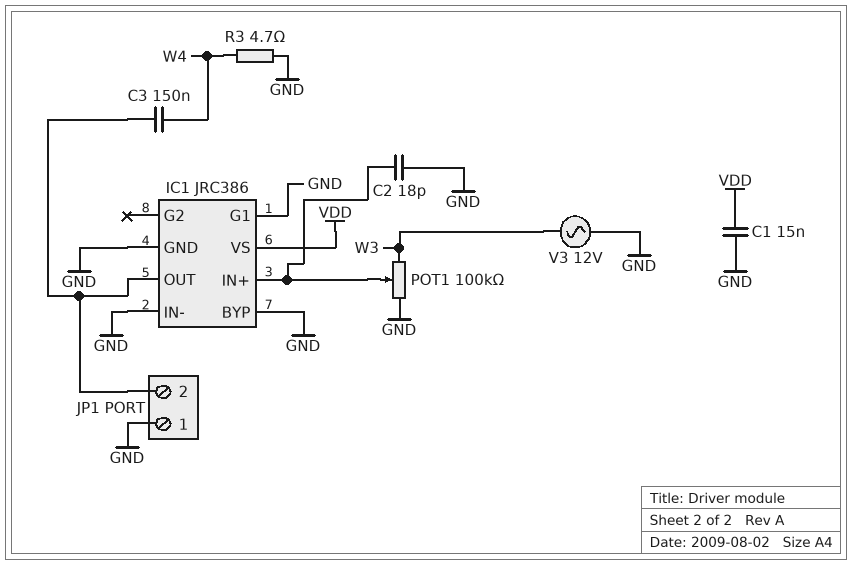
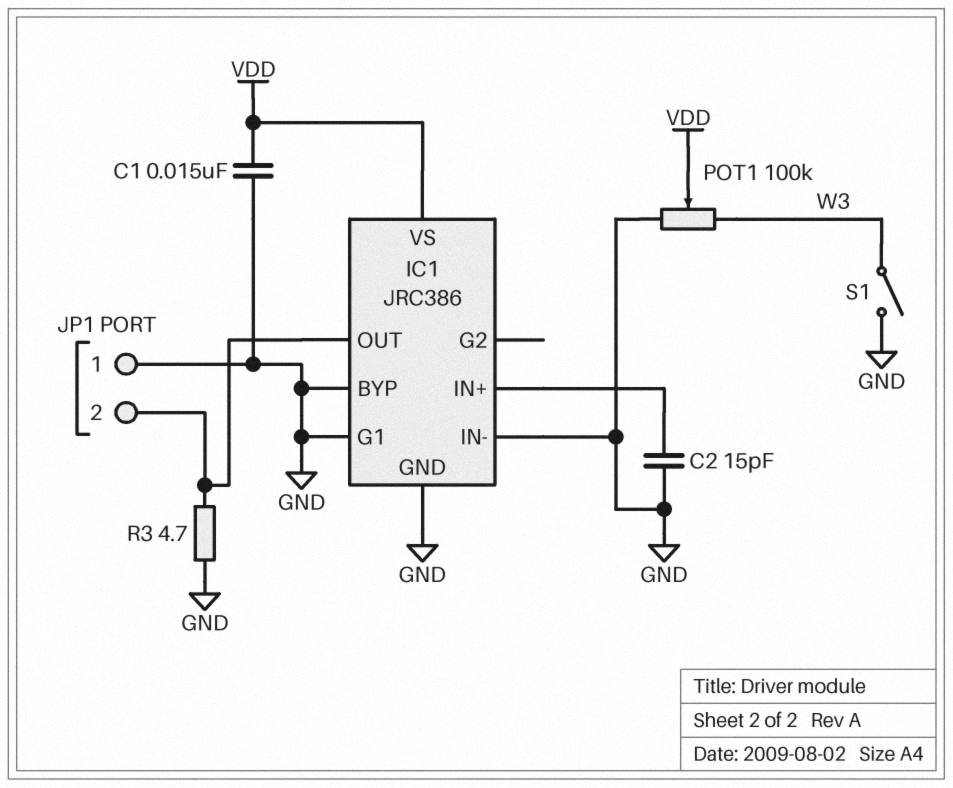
C2: 18pF (GND, IC1/IN+) -> 15pF (GND, IC1/IN+)
C3: 150nF (IC1/OUT, W4) -> none
POT1: 100k (GND, W3, wiper IC1/IN+) -> 100k (GND, W3, wiper VDD)
R3: 4.7 (GND, W4) -> 4.7 (GND, IC1/OUT)
S1: none -> switch (GND, W3)
V3: AC 12V (GND, W3) -> none

